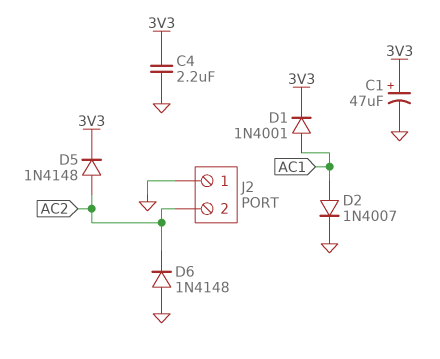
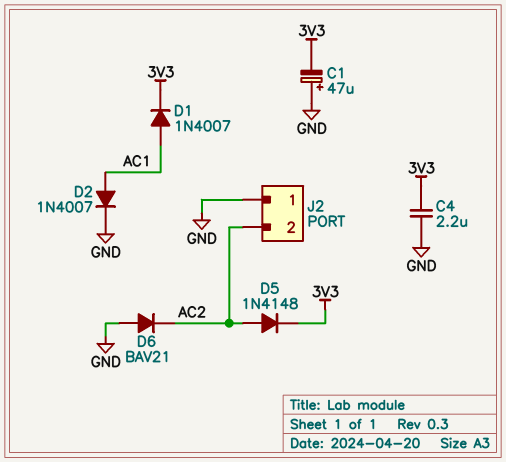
C1: 47uF (plus 3V3, minus GND) -> 47uF (plus GND, minus 3V3)
D1: diode 1N4001 (A AC1, K 3V3) -> diode 1N4007 (A AC1, K 3V3)
D6: diode 1N4148 (A GND, K AC2) -> diode BAV21 (A GND, K AC2)

